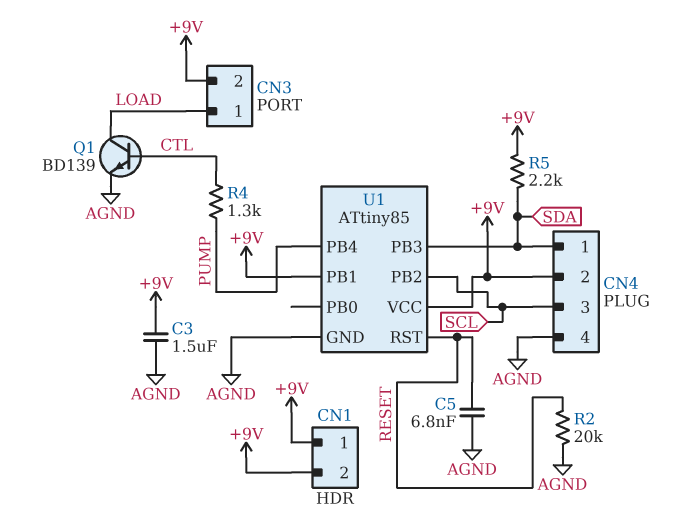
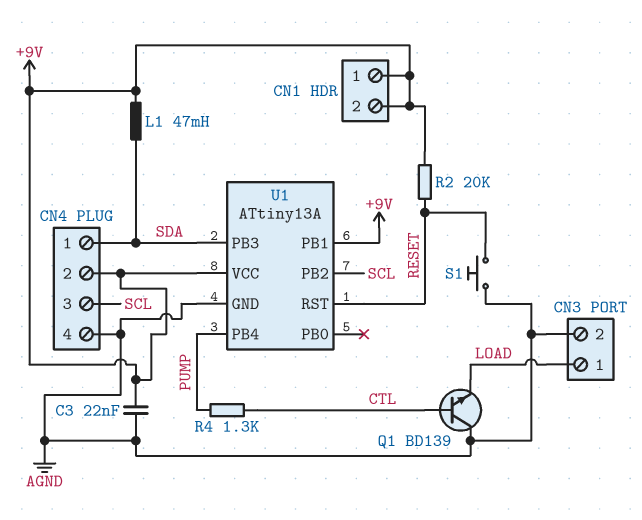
C3: 1.5uF (+9V, AGND) -> 22nF (+9V, AGND)
C5: 6.8nF (AGND, RESET) -> none
CN3 pin 2: +9V -> AGND
L1: none -> 47mH (+9V, SDA)
Q1: NPN BD139 (B CTL, C LOAD, E AGND) -> NPN BD139 (B CTL, C AGND, E LOAD)
R2: 20k (AGND, RESET) -> 20k (+9V, RESET)
R5: 2.2k (+9V, SDA) -> none
S1: none -> button (AGND, RESET)
U1: ATtiny85 -> ATtiny13A

